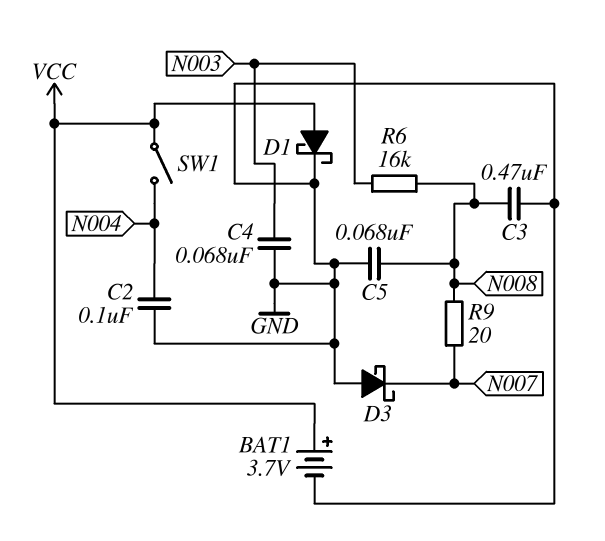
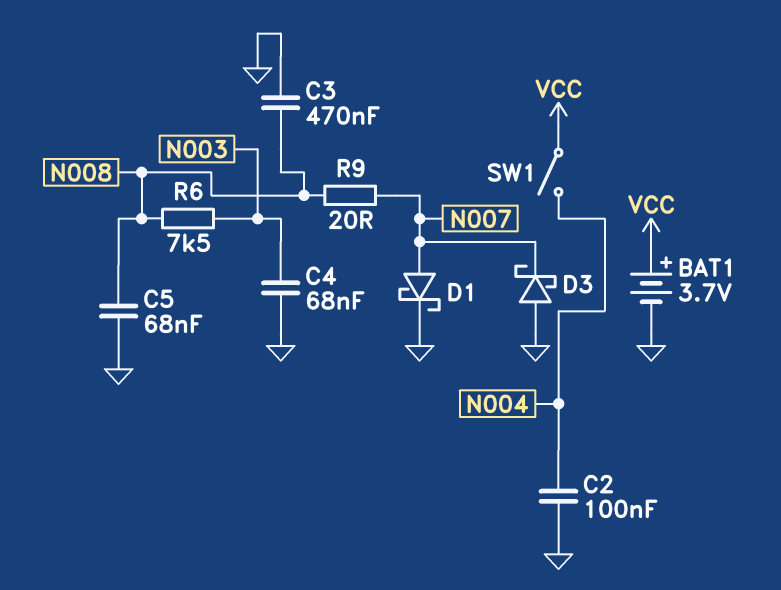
D1: schottky (A VCC, K GND) -> schottky (A N007, K GND)
R6: 16k (N003, N008) -> 7.5k (N003, N008)

